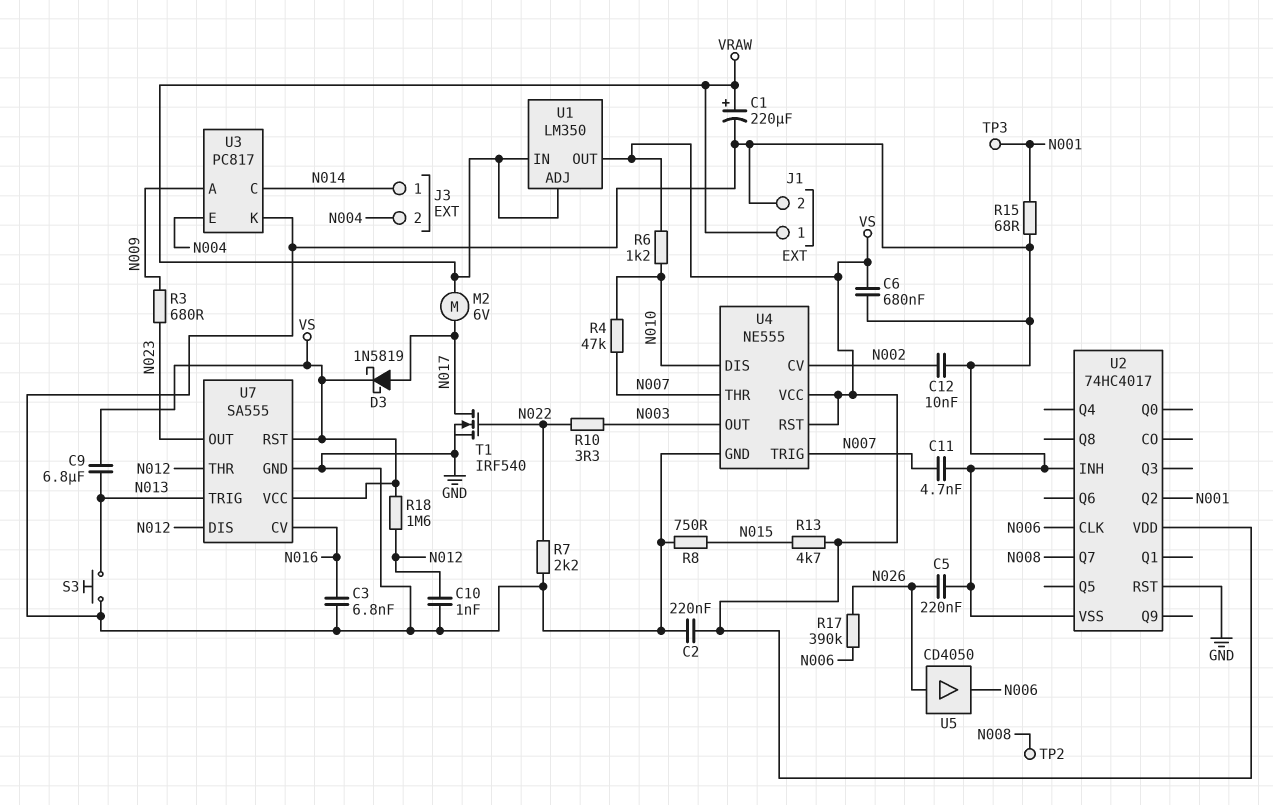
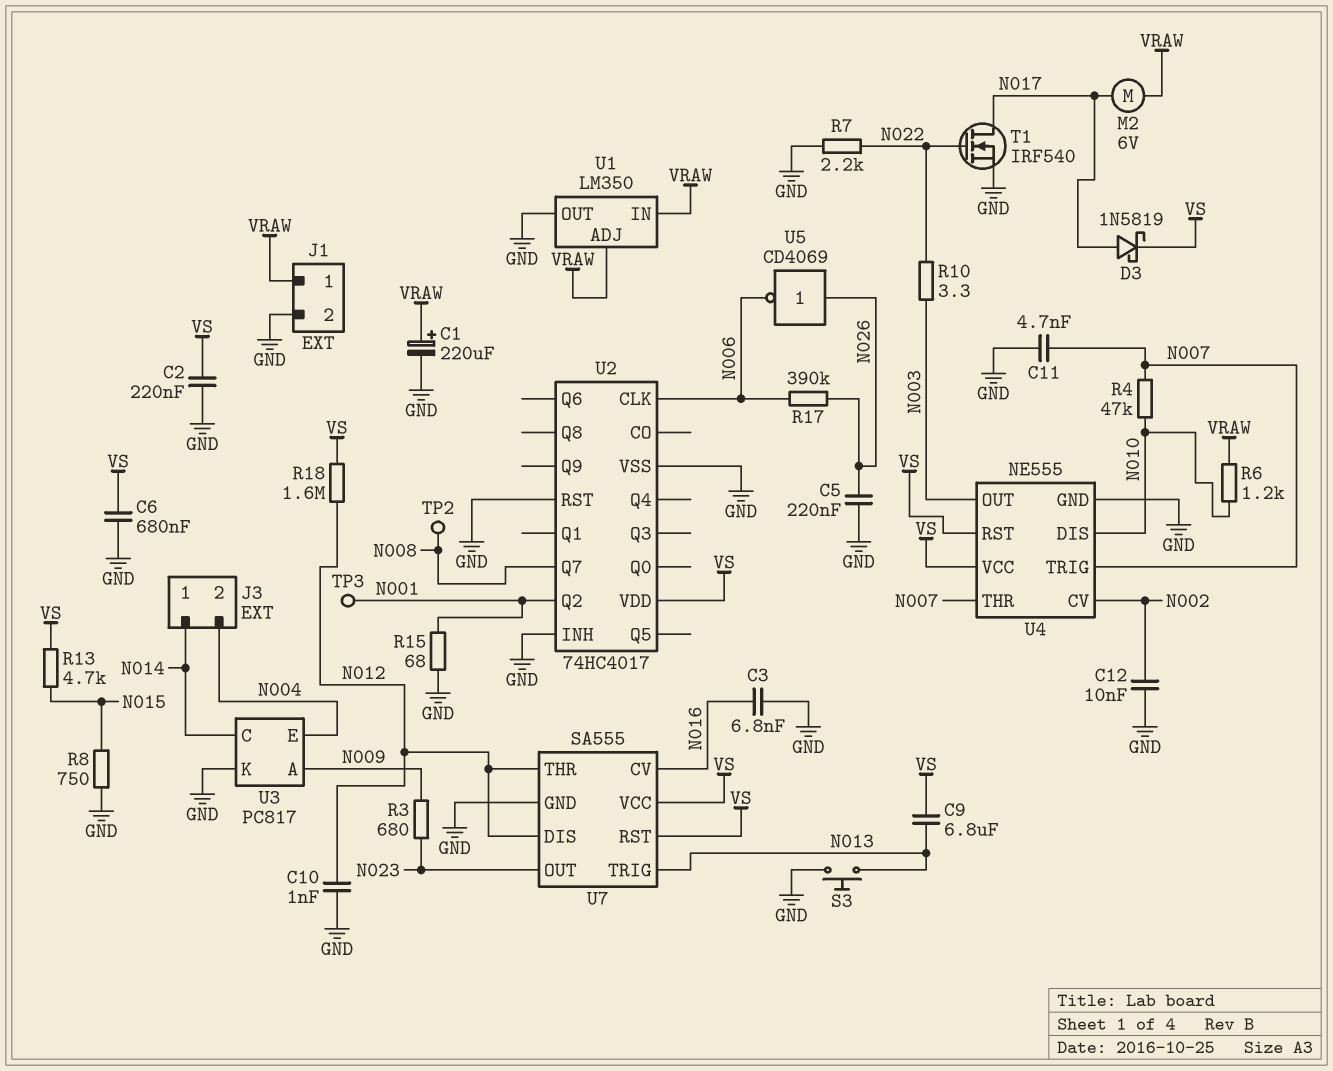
R6: 1.2k (N010, VS) -> 1.2k (N010, VRAW)
U1 pin OUT: VS -> GND
U5: buffer CD4050 (in N026, out N006) -> NOT CD4069 (in N026, out N006)

